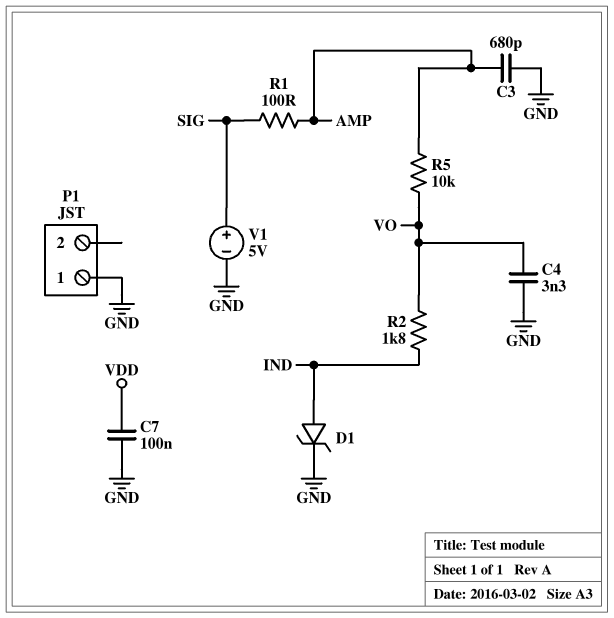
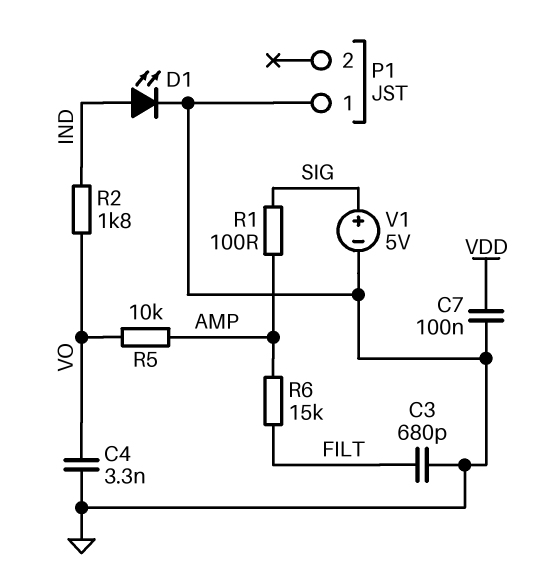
C3: 680pF (AMP, GND) -> 680pF (FILT, GND)
D1: zener (A IND, K GND) -> LED (A IND, K GND)
R6: none -> 15k (AMP, FILT)

